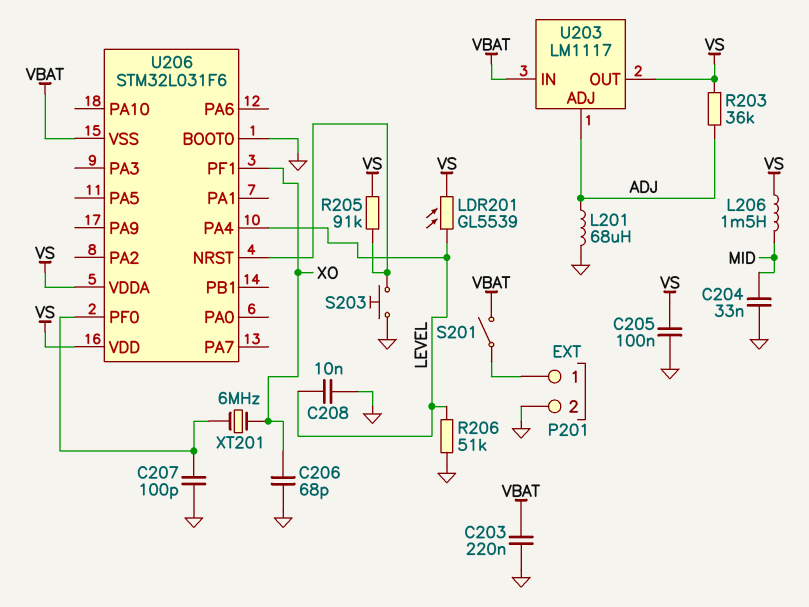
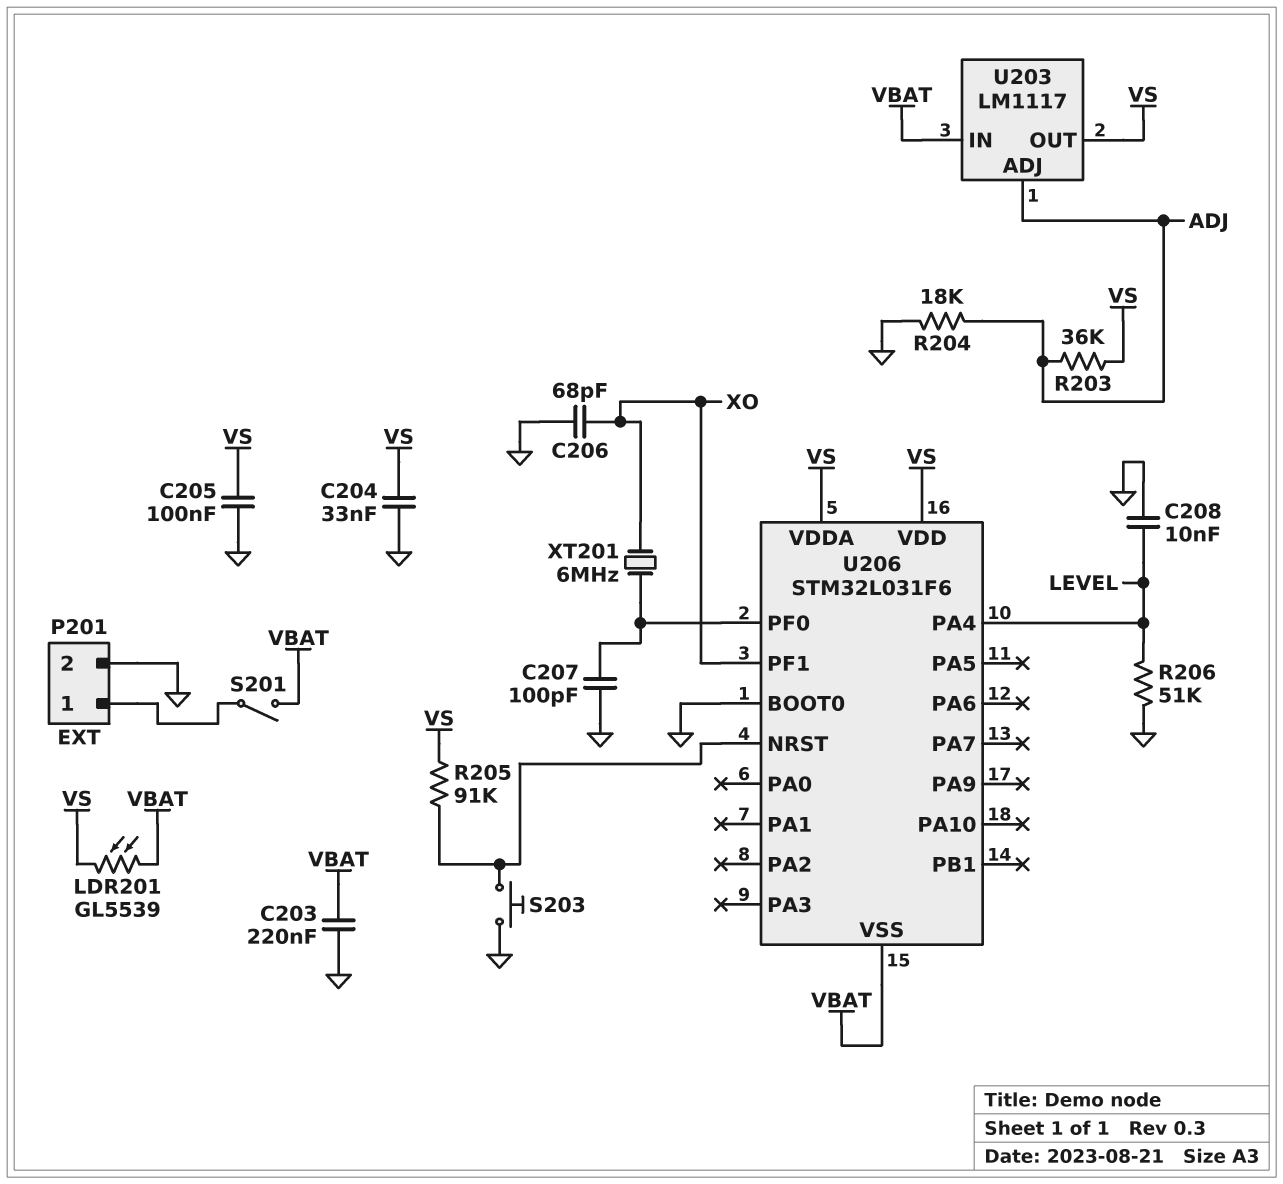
C204: 33nF (GND, MID) -> 33nF (GND, VS)
L201: 68uH (ADJ, GND) -> none
L206: 1.5mH (MID, VS) -> none
LDR201: GL5539 (LEVEL, VS) -> GL5539 (VBAT, VS)
R204: none -> 18k (ADJ, GND)

